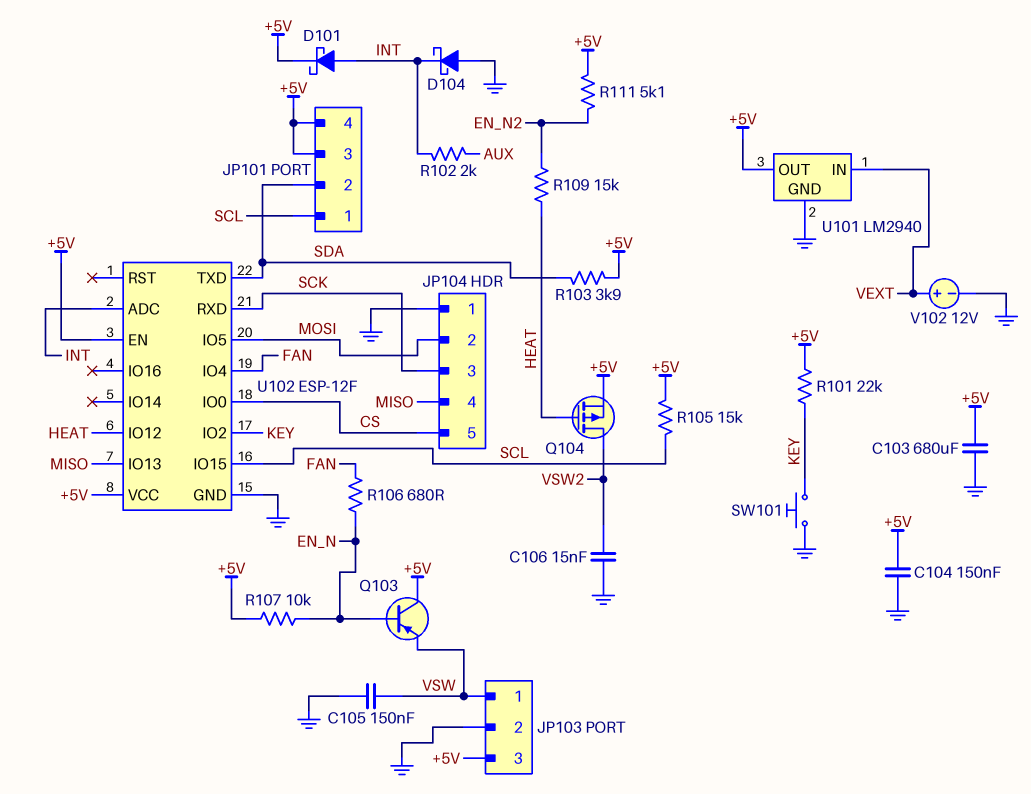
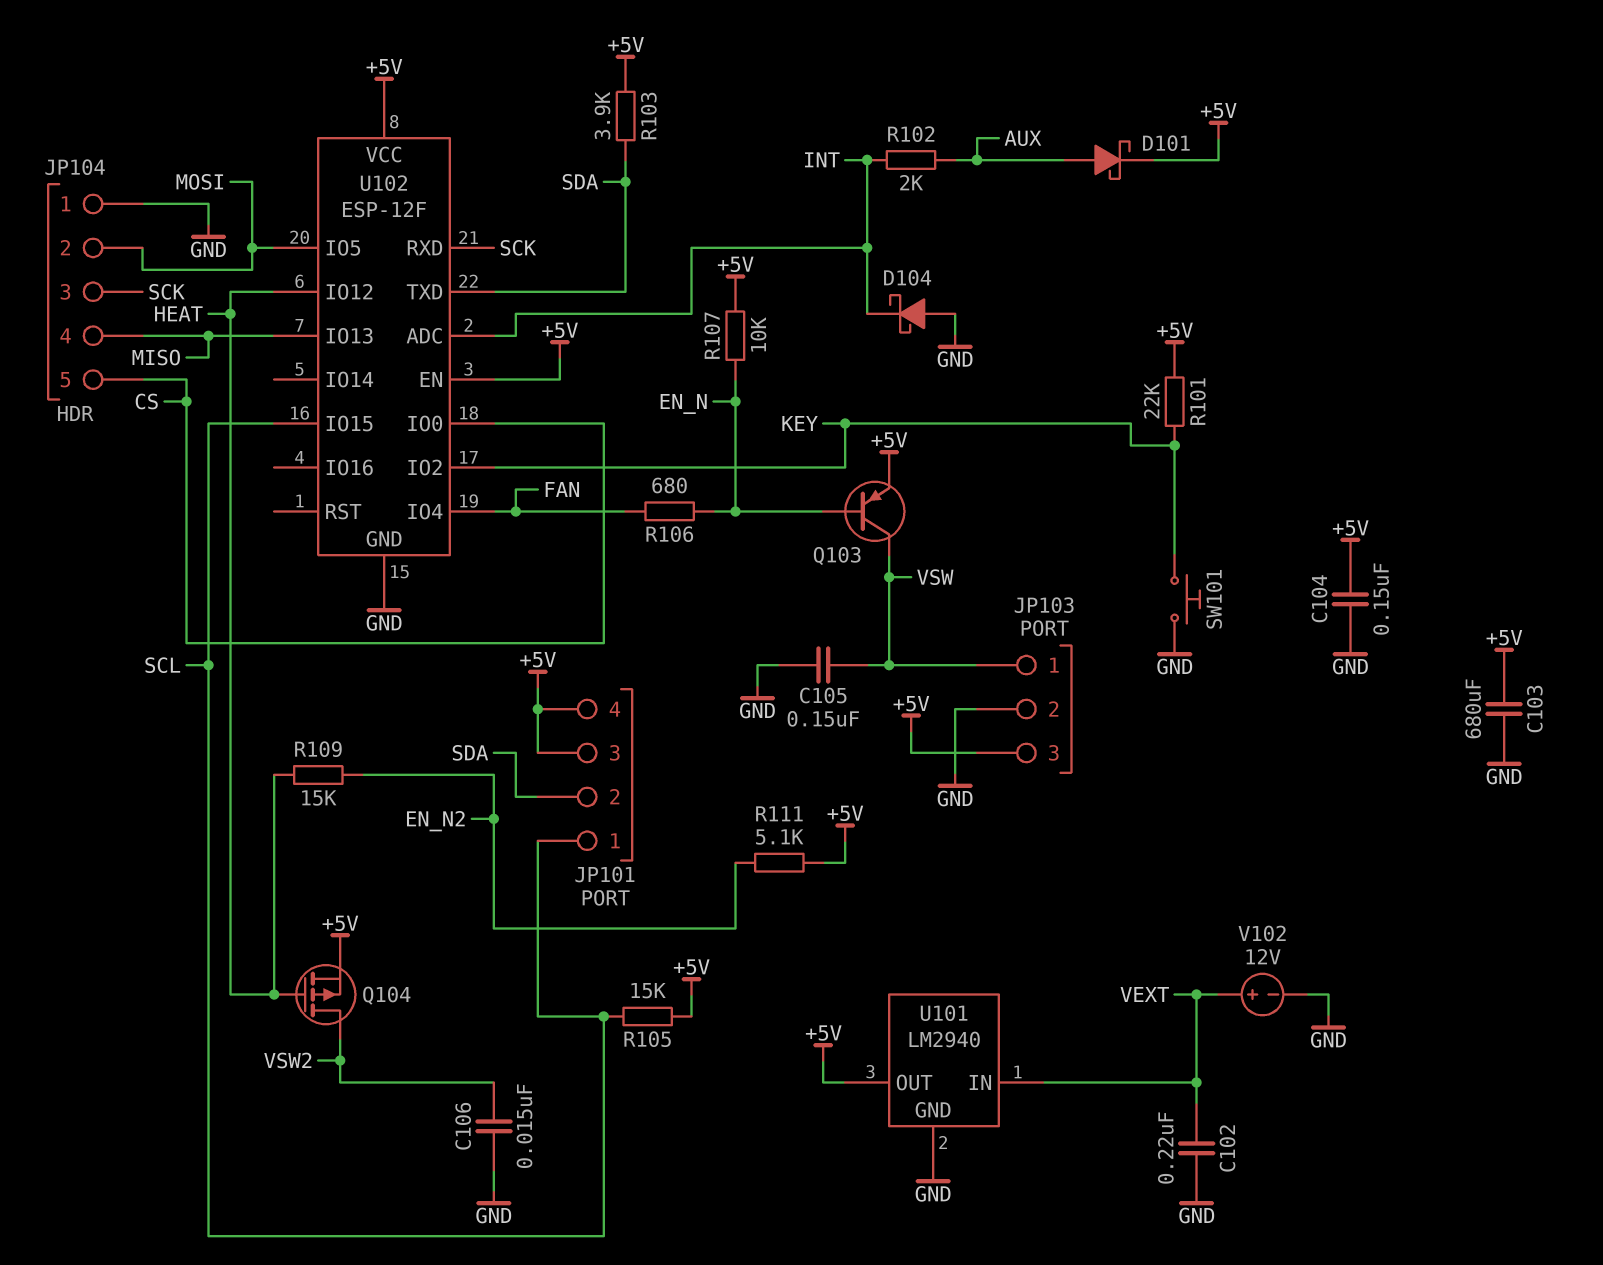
C102: none -> 220nF (GND, VEXT)
D101: schottky (A INT, K +5V) -> schottky (A AUX, K +5V)
Q103: PNP (B EN_N, C +5V, E VSW) -> PNP (B EN_N, C VSW, E +5V)

